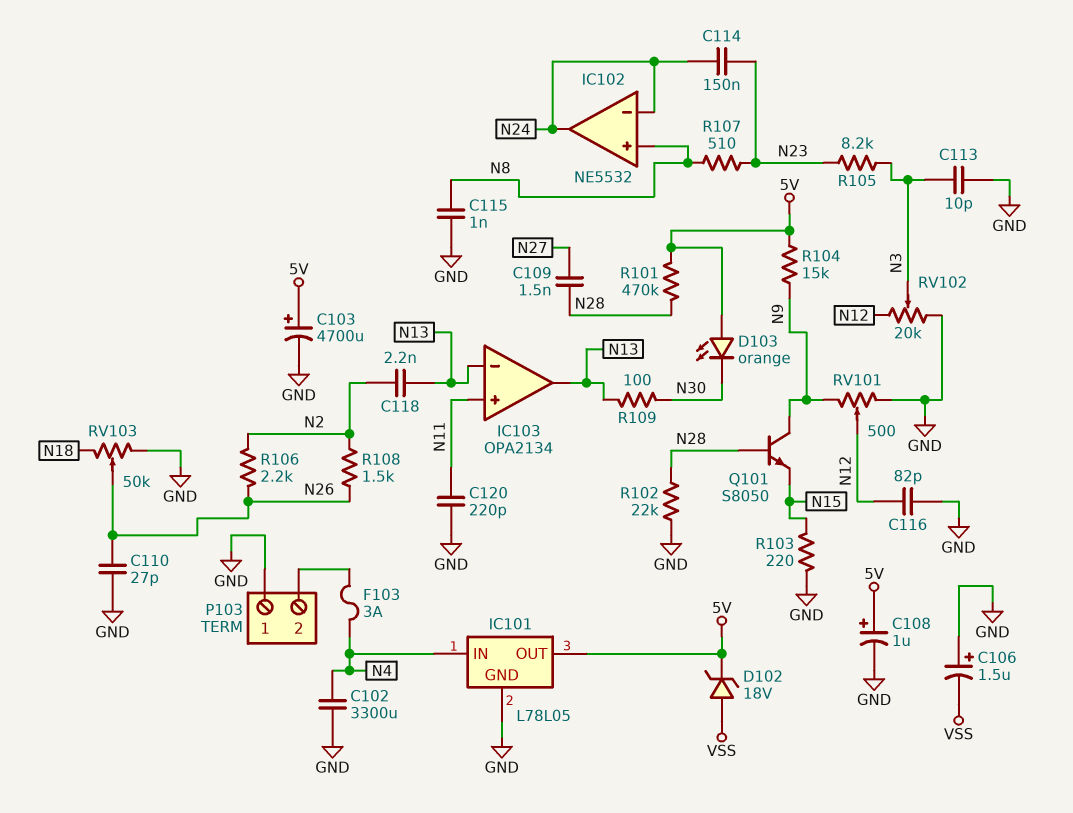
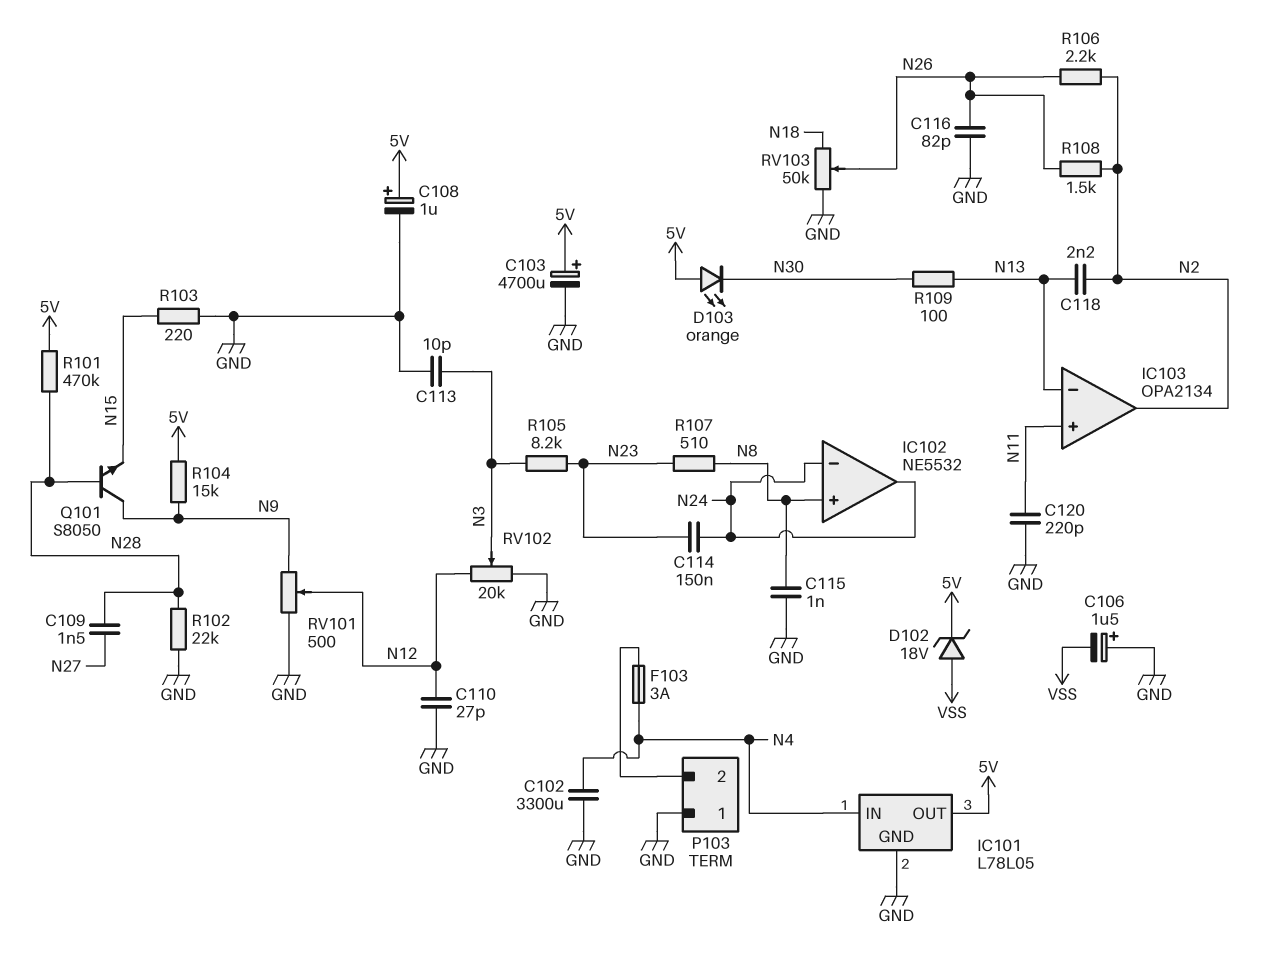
C110: 27pF (GND, N26) -> 27pF (GND, N12)
C116: 82pF (GND, N12) -> 82pF (GND, N26)
IC103 pin out: N13 -> N2

